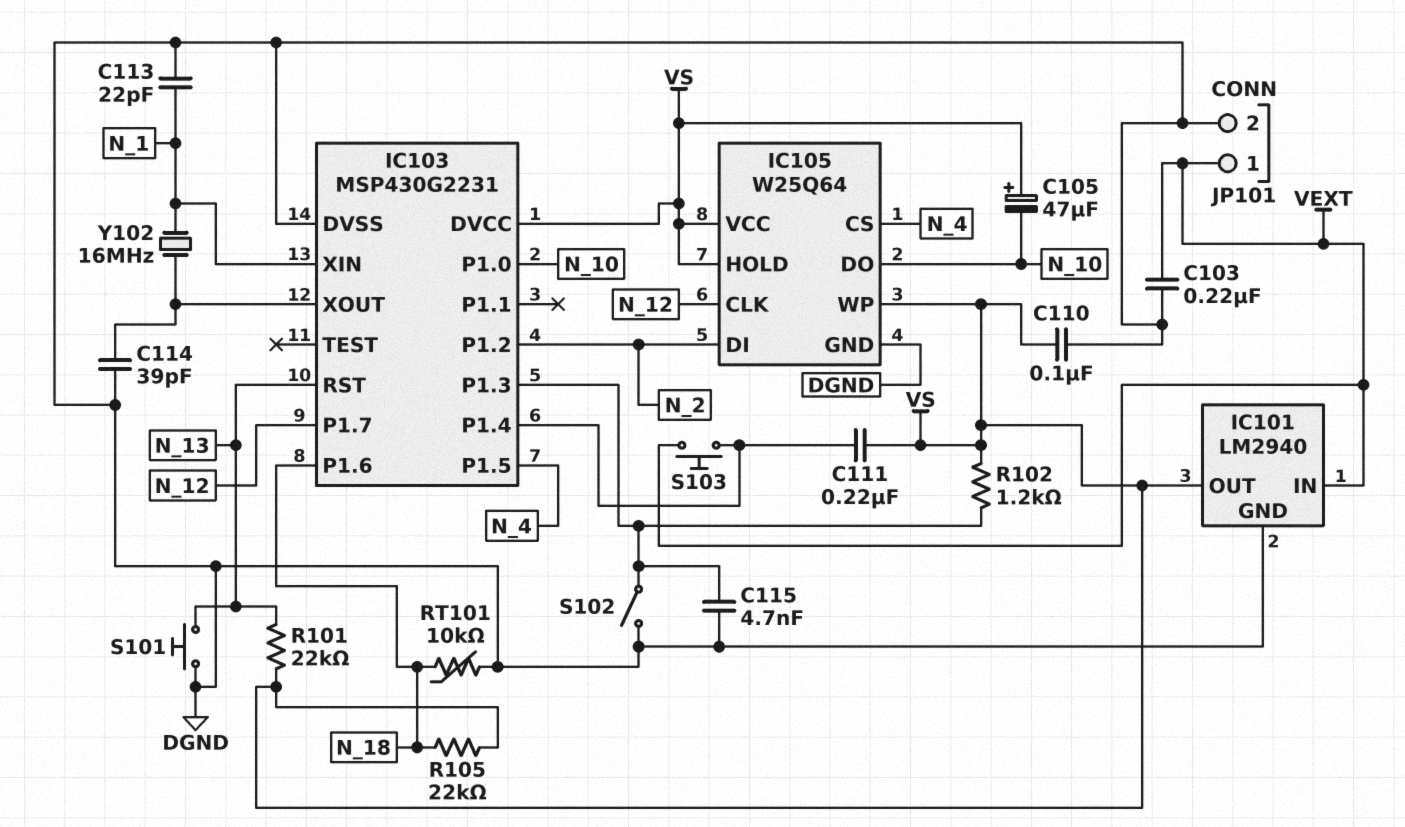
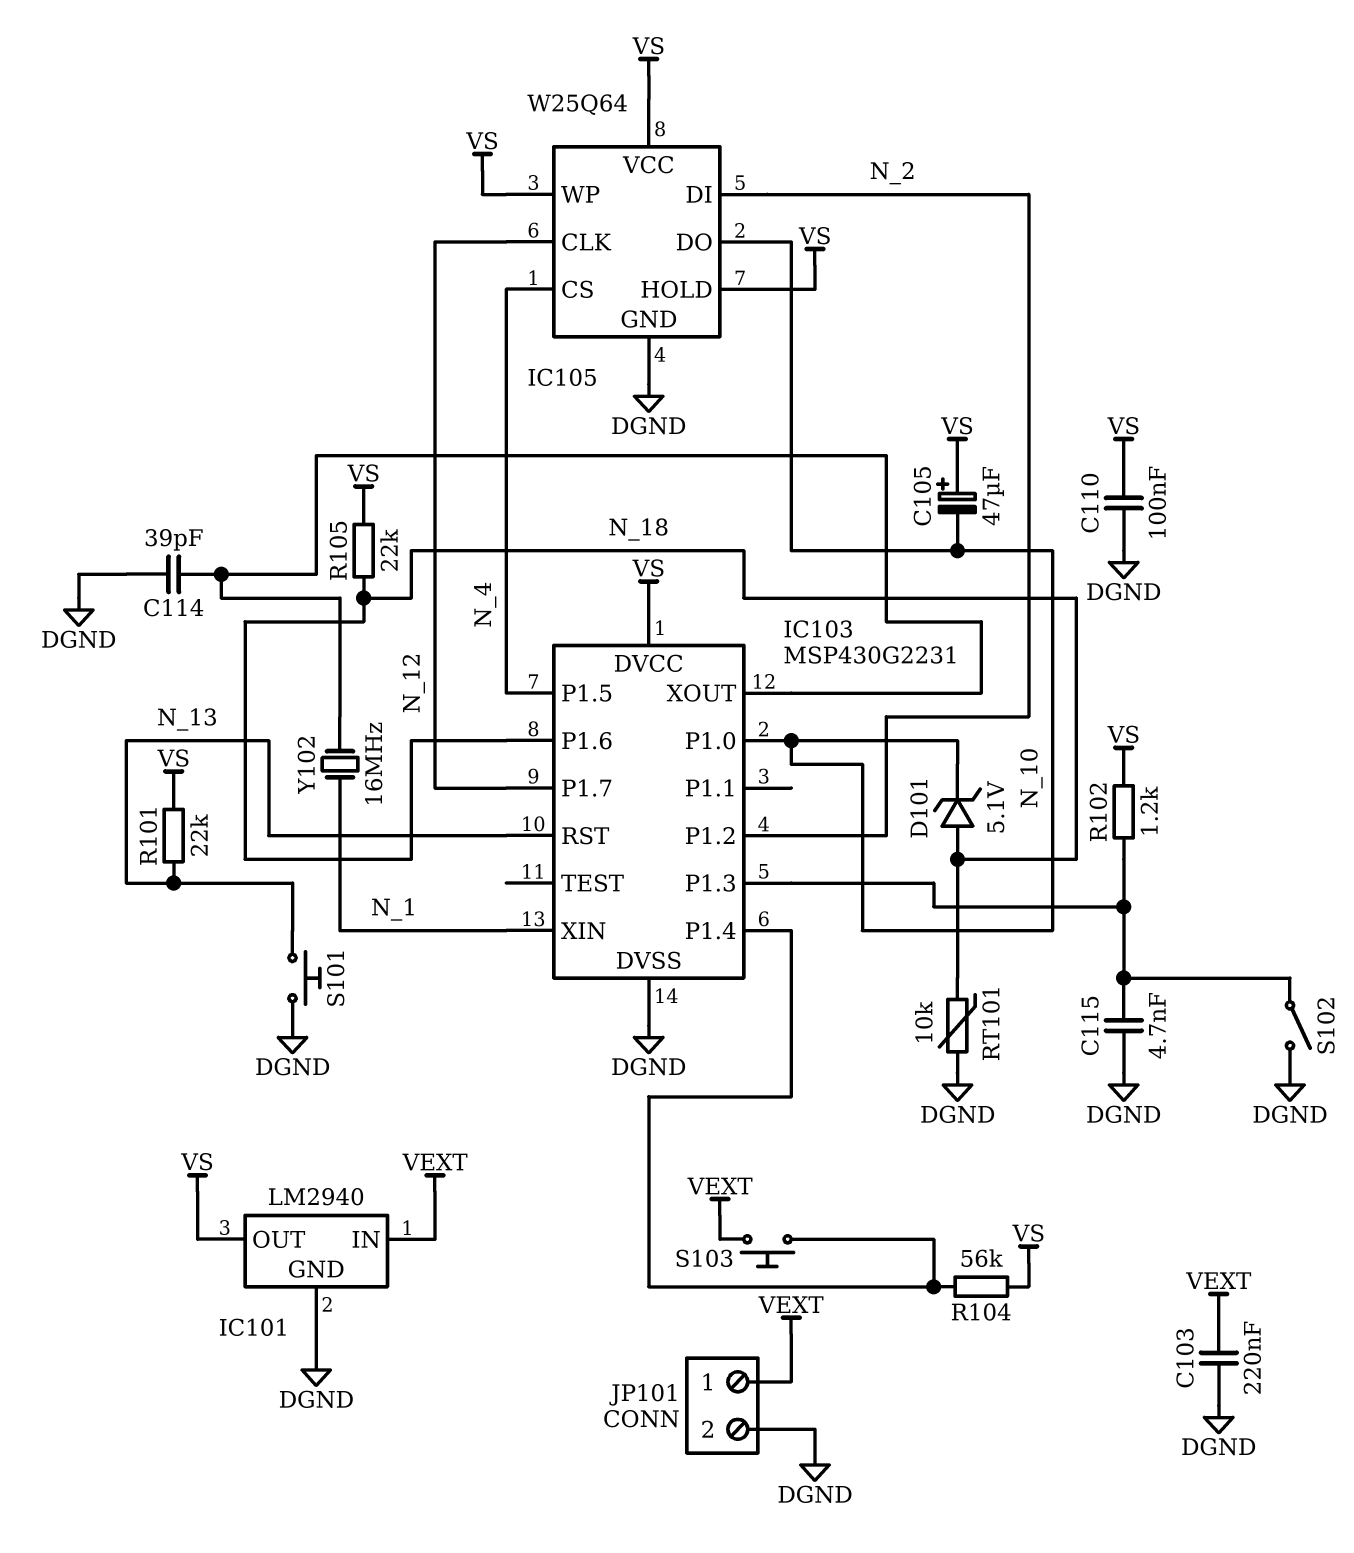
C111: 220nF (IC103/P1.4, VS) -> none
C113: 22pF (DGND, N_1) -> none
D101: none -> zener 5.1V (A N_18, K N_10)
R104: none -> 56k (IC103/P1.4, VS)

